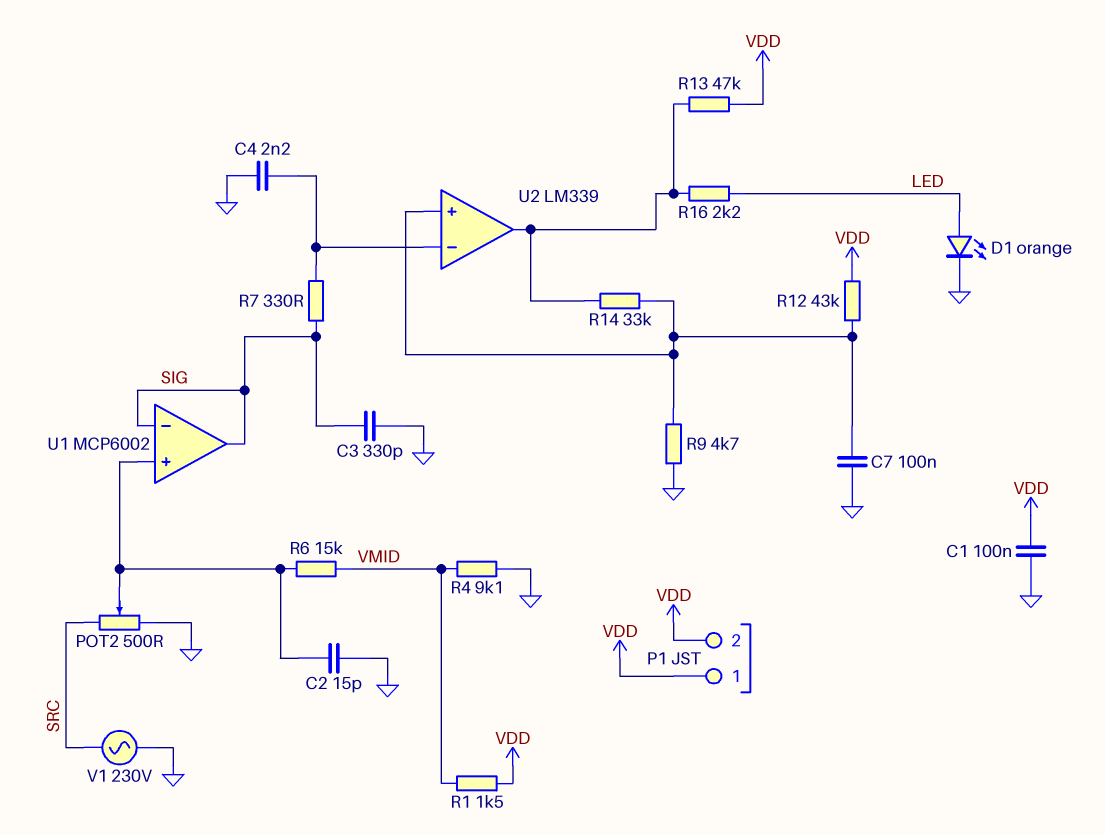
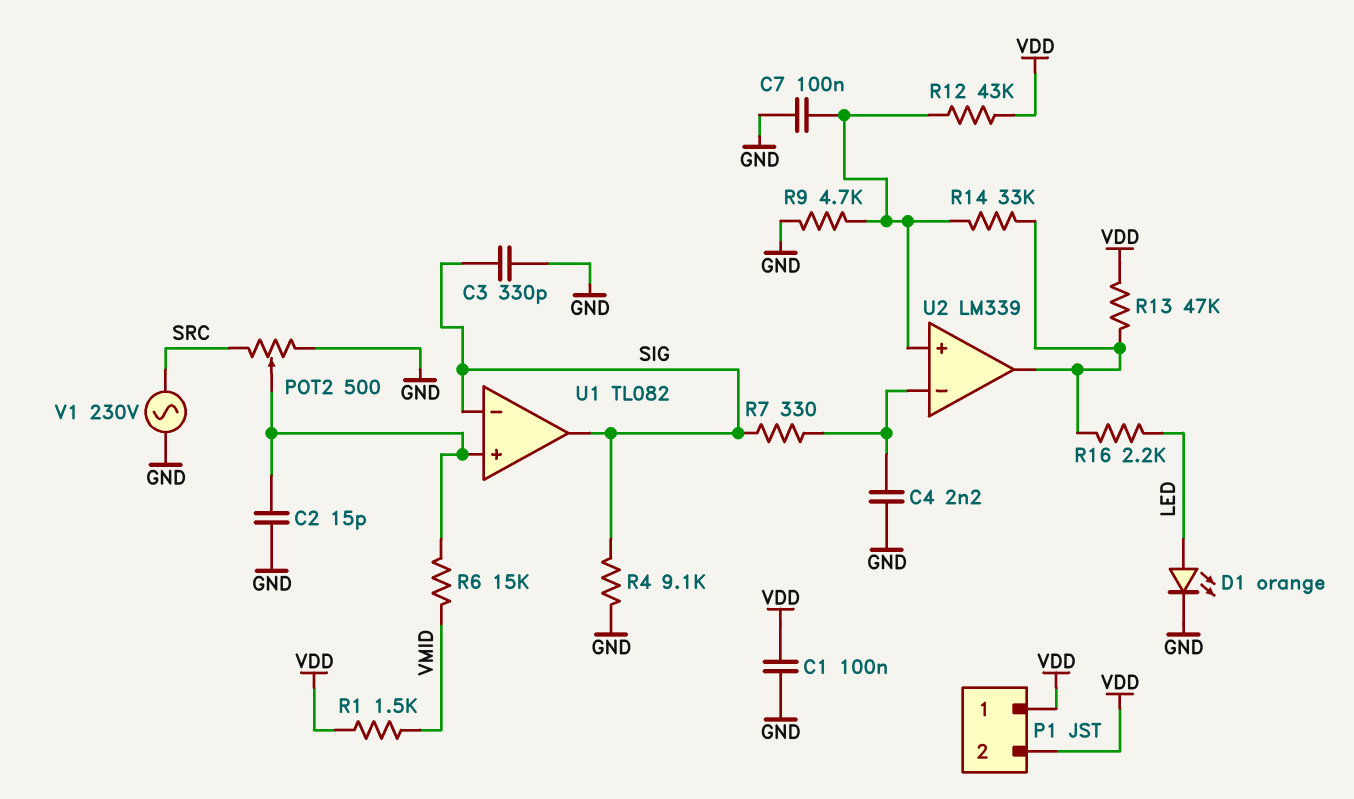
R4: 9.1k (GND, VMID) -> 9.1k (GND, SIG)
U1: MCP6002 -> TL082

